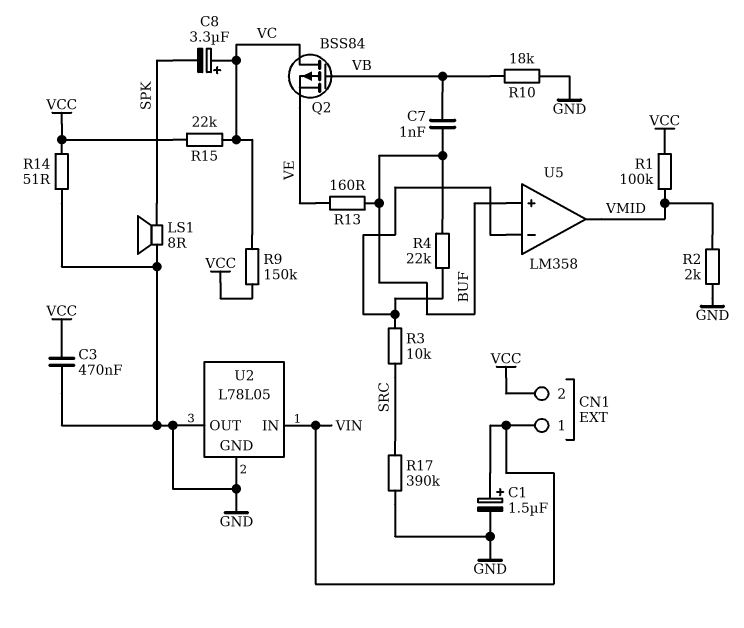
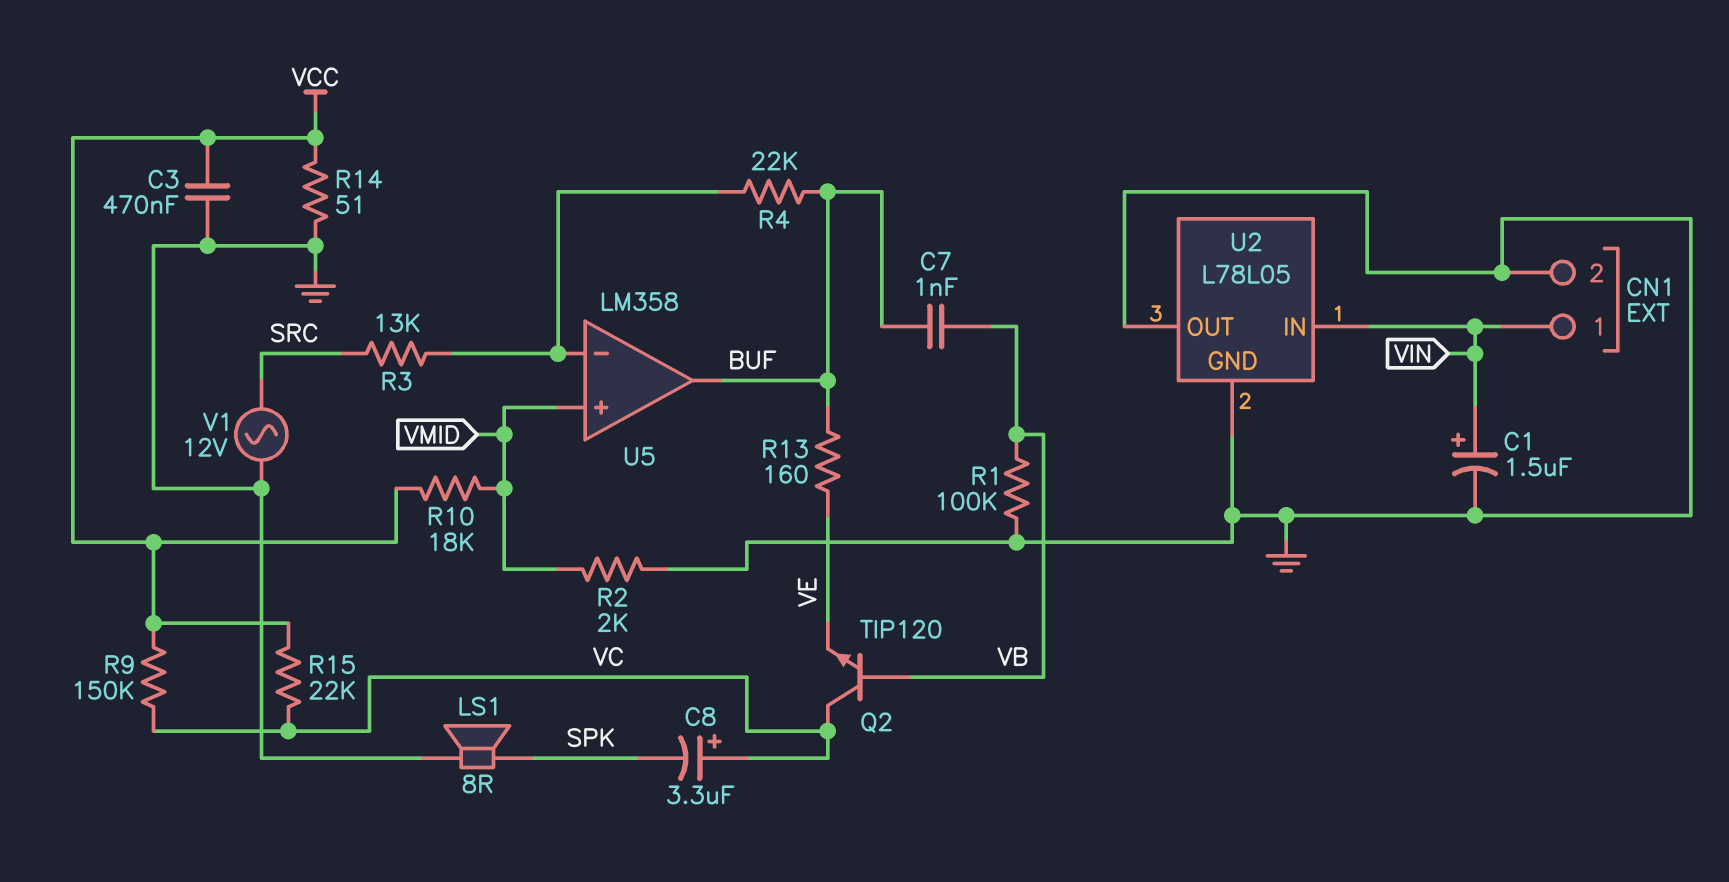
CN1 pin 2: VCC -> GND
Q2: PMOS BSS84 (G VB, D VC, S VE) -> NPN TIP120 (B VB, C VC, E VE)
R1: 100k (VCC, VMID) -> 100k (GND, VB)
R3: 10k (SRC, U5/in-) -> 13k (SRC, U5/in-)
R10: 18k (GND, VB) -> 18k (VCC, VMID)
R17: 390k (GND, SRC) -> none
U5 pin in+: BUF -> VMID
U5 pin out: VMID -> BUF
V1: none -> AC 12V (GND, SRC)

